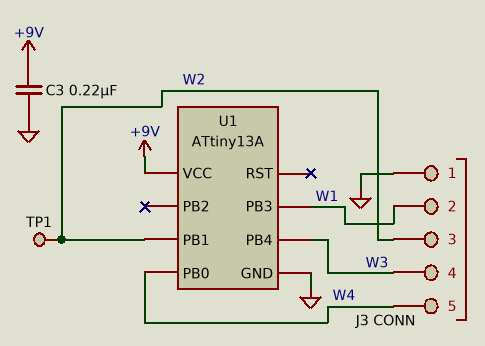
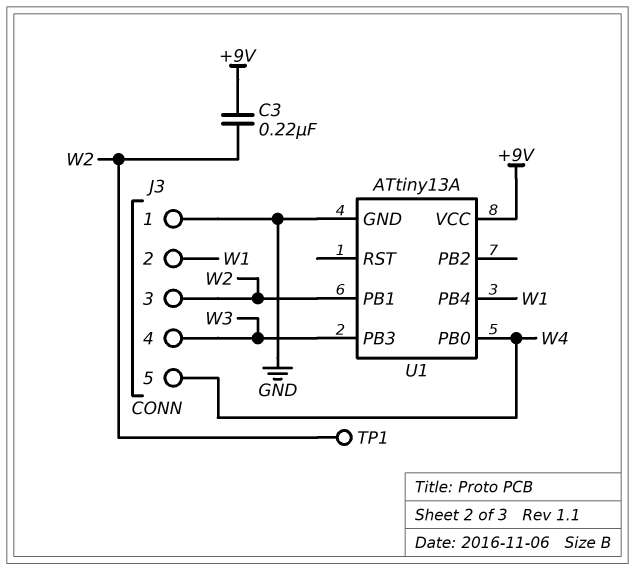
C3: 220nF (+9V, GND) -> 220nF (+9V, W2)
U1 pin PB3: W1 -> W3
U1 pin PB4: W3 -> W1

